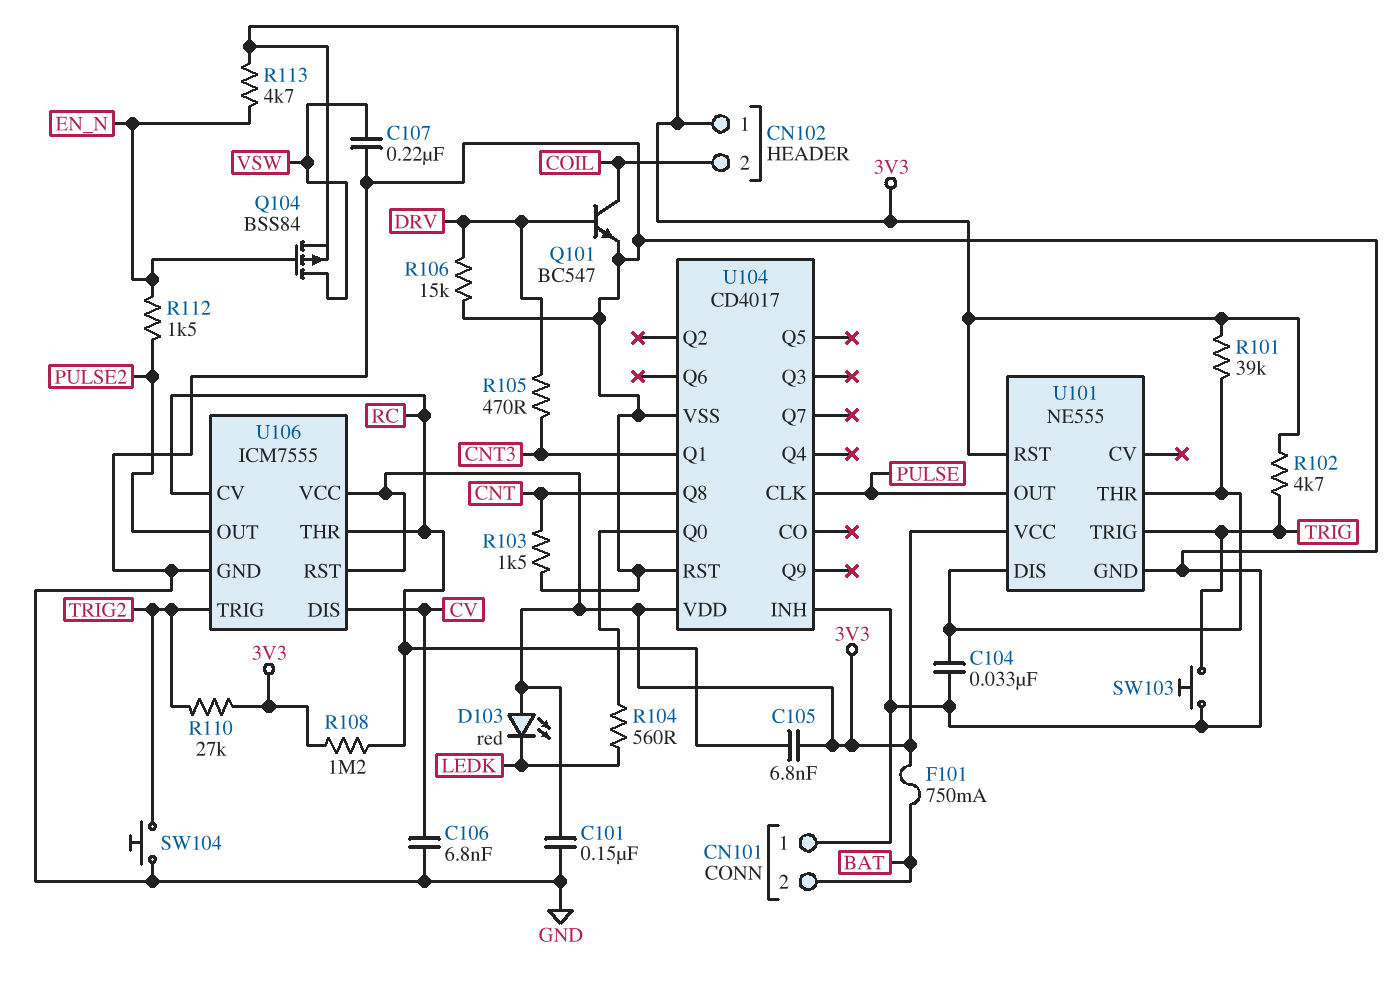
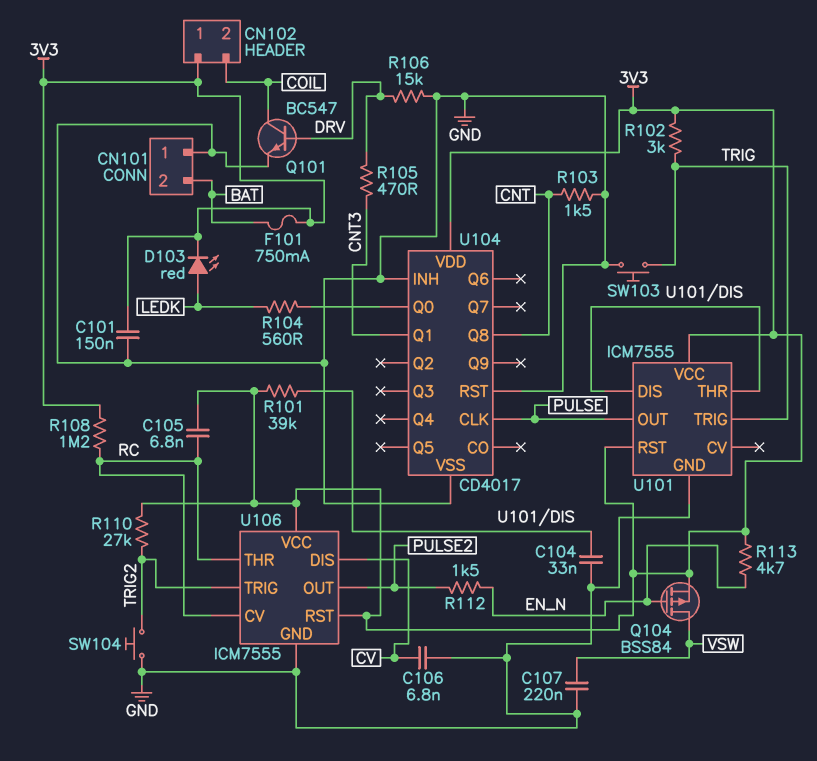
D103: LED red (A 3V3, K LEDK) -> LED red (A LEDK, K 3V3)
R102: 4.7k (3V3, TRIG) -> 3k (3V3, TRIG)
U101: NE555 -> ICM7555

